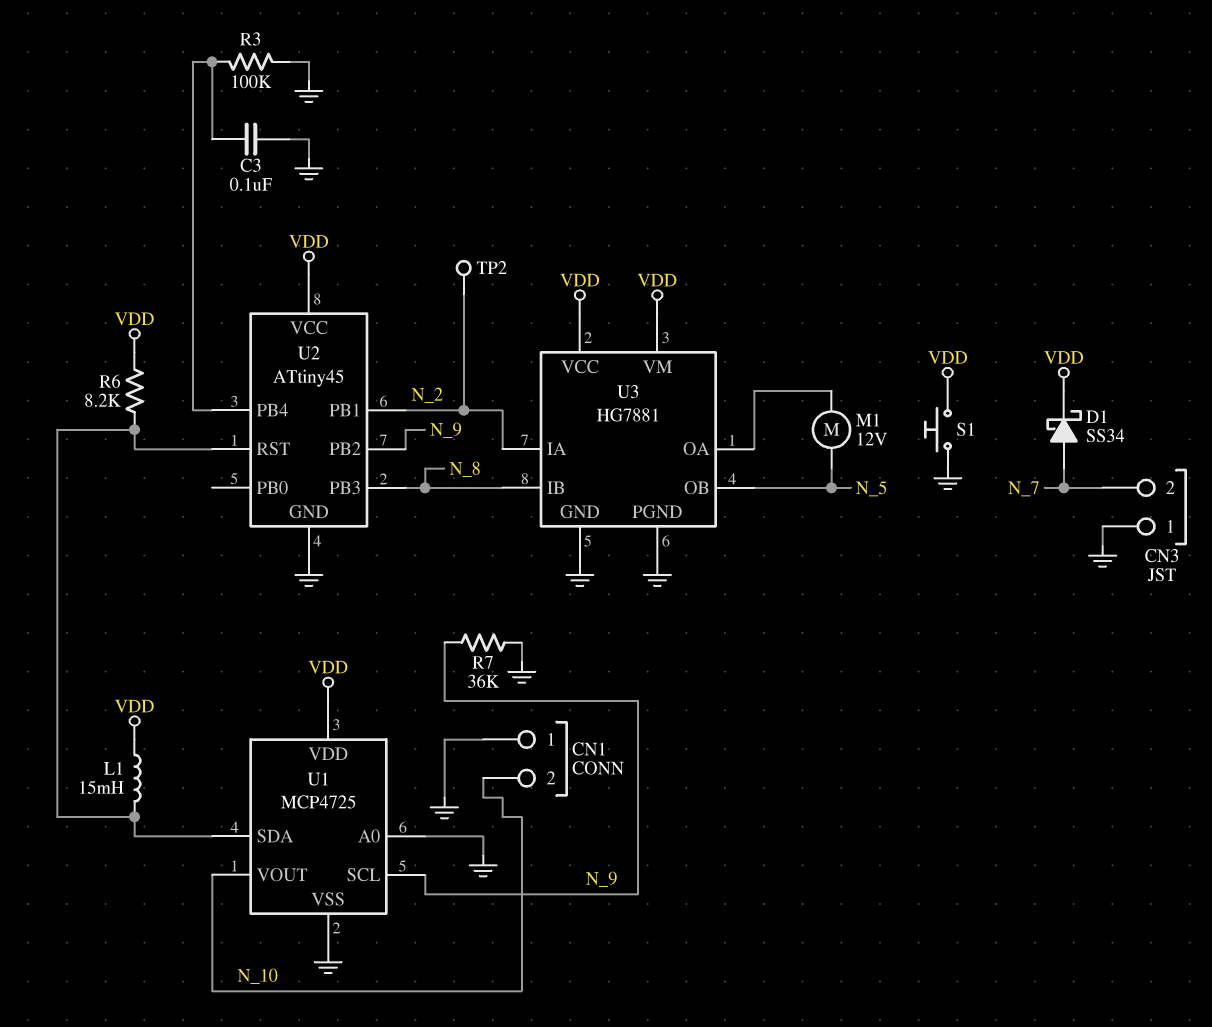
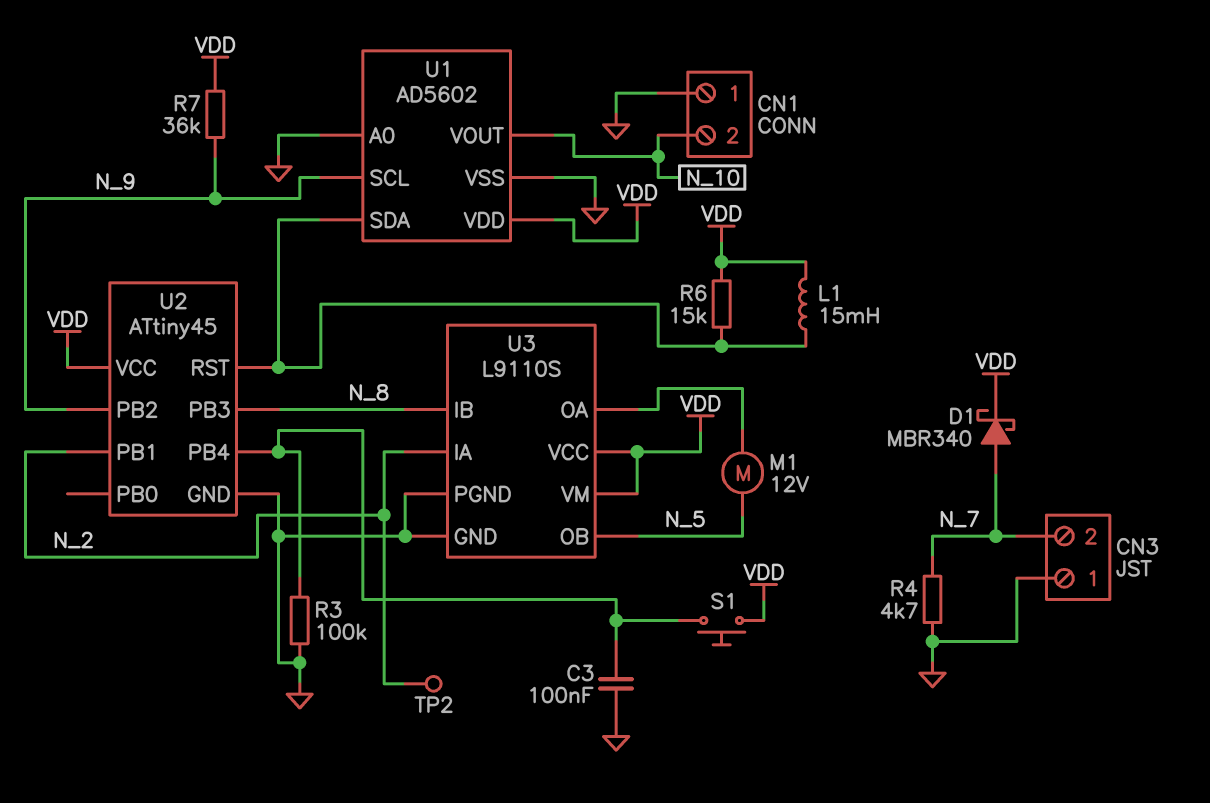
D1: schottky SS34 (A N_7, K VDD) -> schottky MBR340 (A N_7, K VDD)
R4: none -> 4.7k (GND, N_7)
R6: 8.2k (U1/SDA, VDD) -> 15k (U1/SDA, VDD)
R7: 36k (GND, N_9) -> 36k (N_9, VDD)
S1: button (GND, VDD) -> button (U2/PB4, VDD)
U1: MCP4725 -> AD5602
U3: HG7881 -> L9110S

